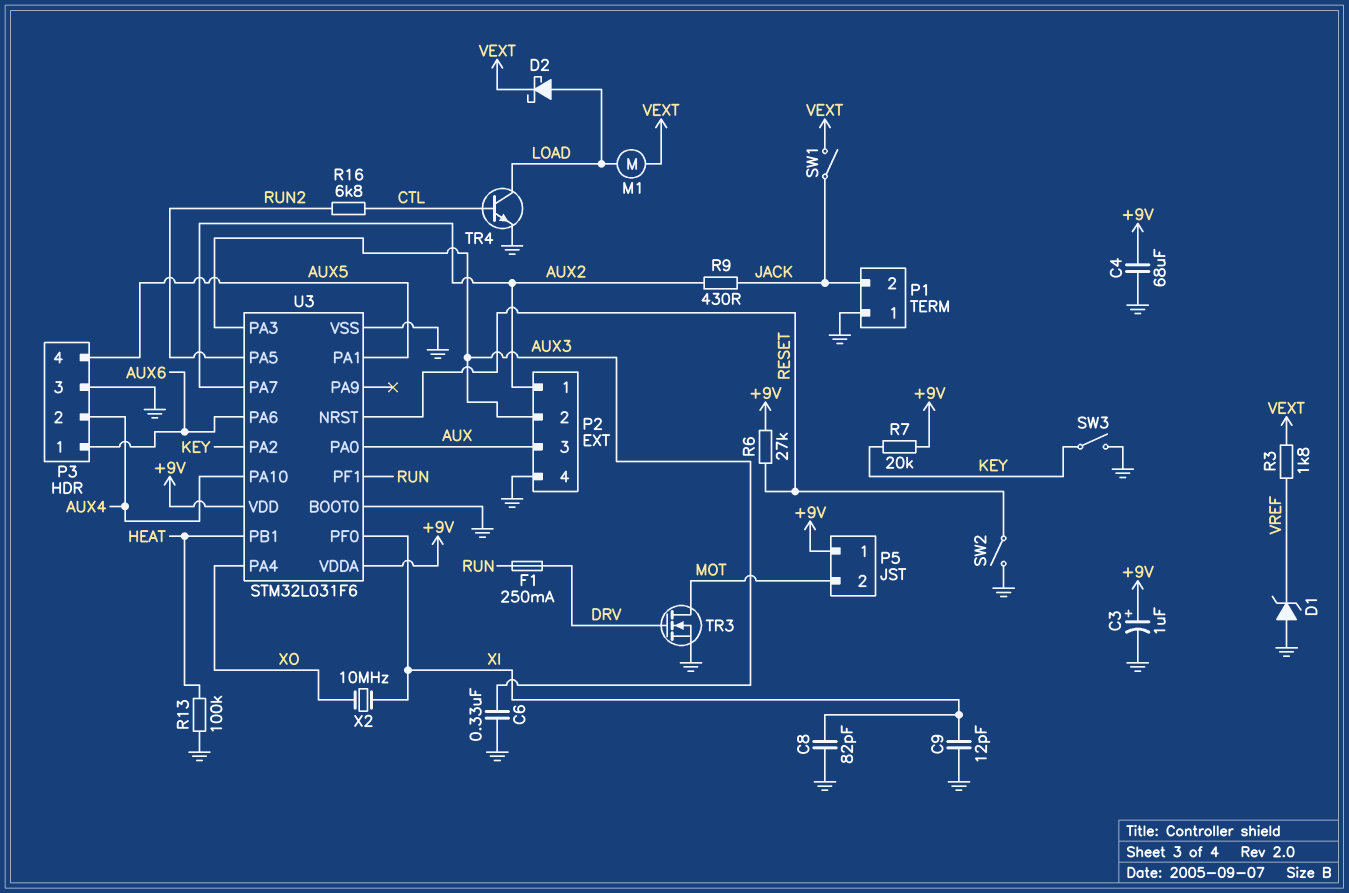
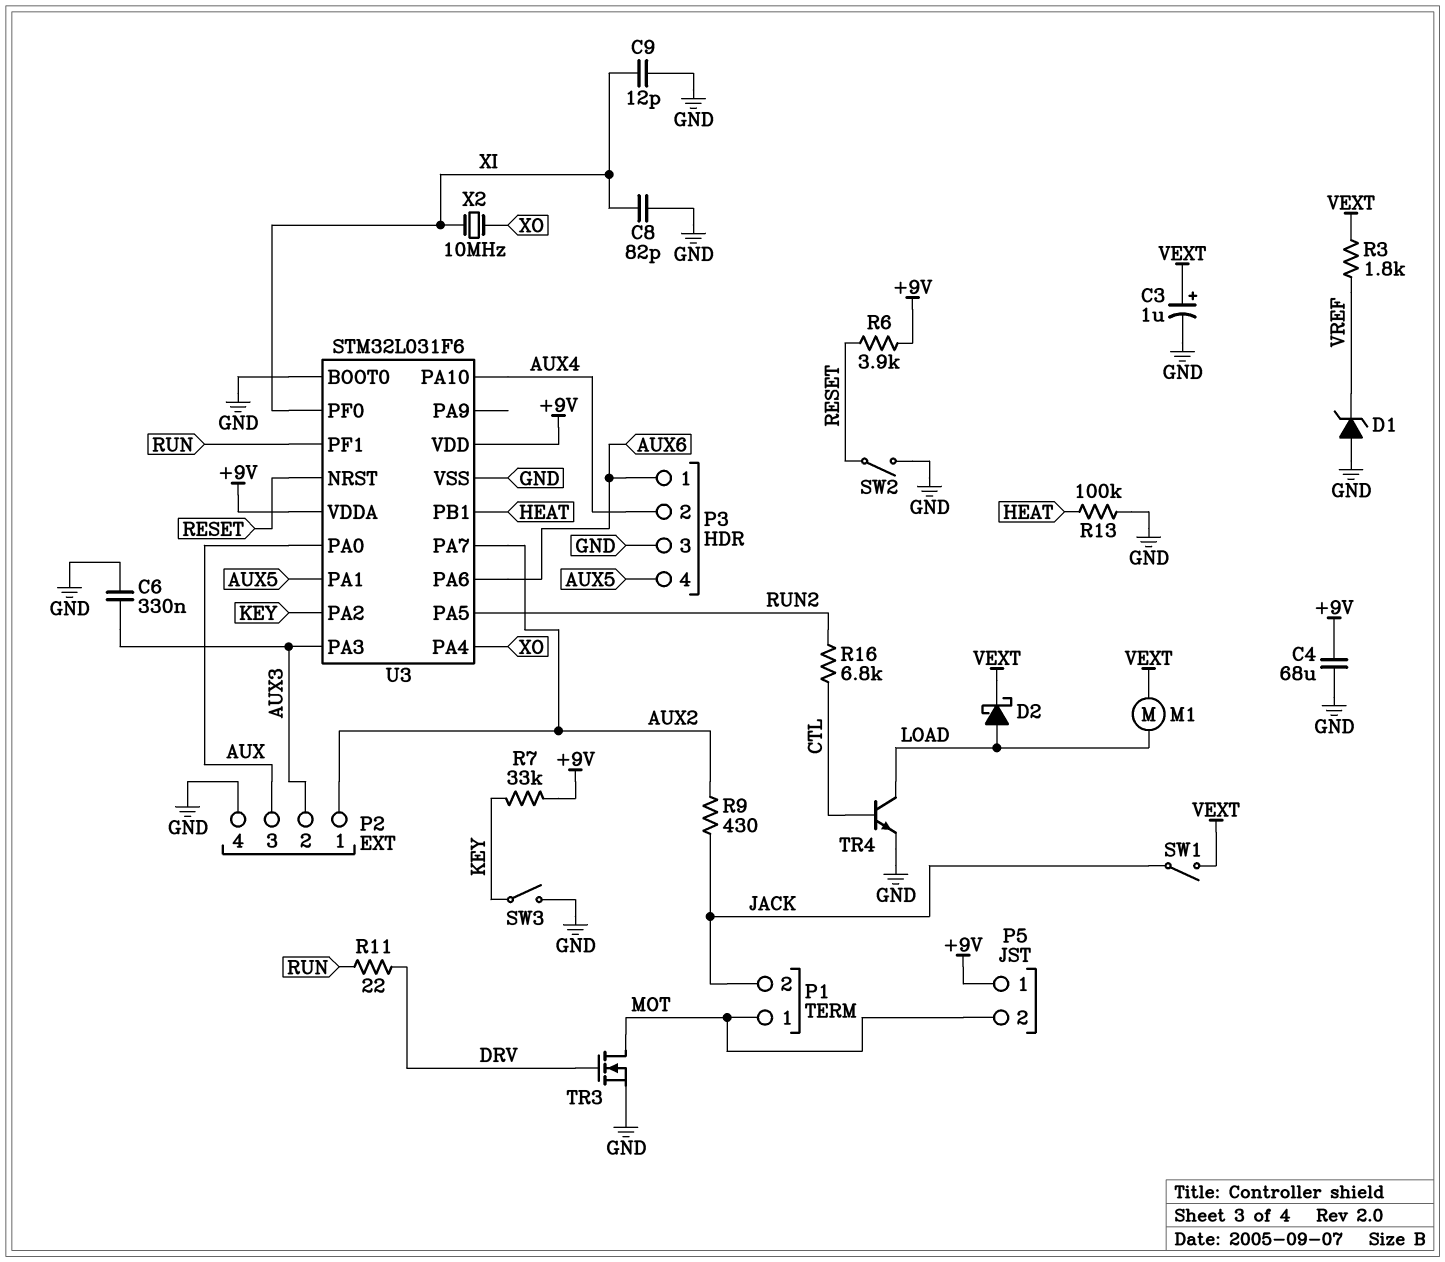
C3: 1uF (plus +9V, minus GND) -> 1uF (plus VEXT, minus GND)
F1: 250mA (DRV, RUN) -> none
P1 pin 1: GND -> MOT
R6: 27k (+9V, RESET) -> 3.9k (+9V, RESET)
R7: 20k (+9V, KEY) -> 33k (+9V, KEY)
R11: none -> 22 (DRV, RUN)

